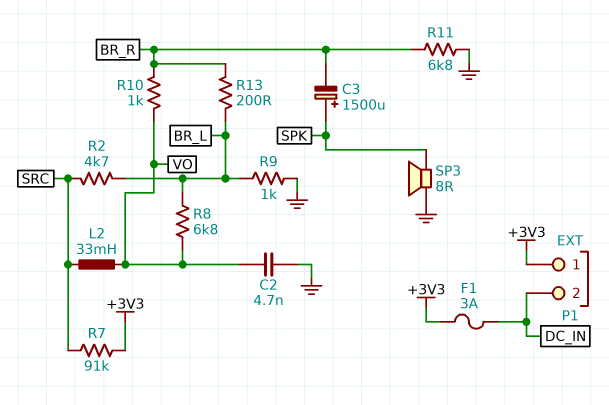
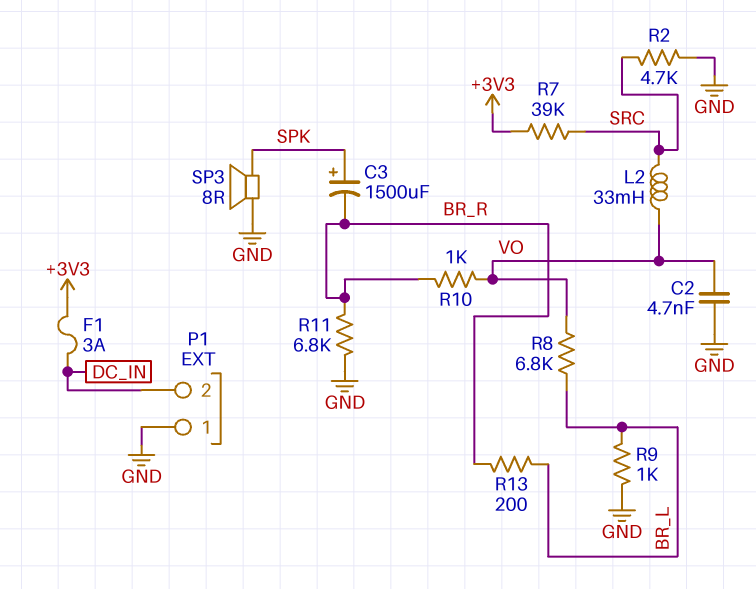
P1 pin 1: +3V3 -> GND
R2: 4.7k (BR_L, SRC) -> 4.7k (GND, SRC)
R7: 91k (+3V3, SRC) -> 39k (+3V3, SRC)

